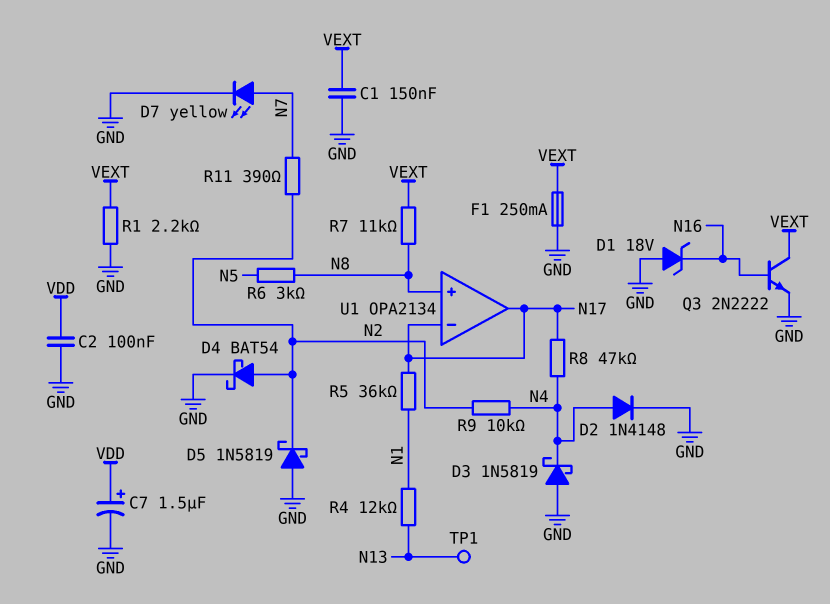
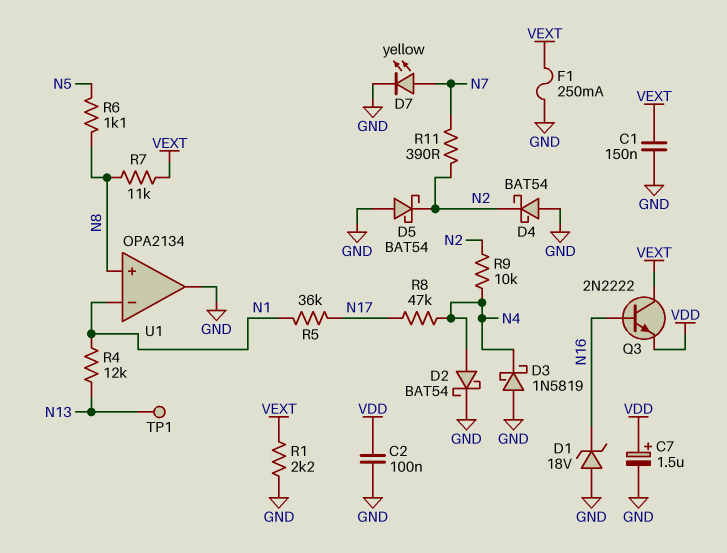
D2: diode 1N4148 (A N4, K GND) -> schottky BAT54 (A N4, K GND)
D4: schottky BAT54 (A N2, K GND) -> schottky BAT54 (A GND, K N2)
D5: schottky 1N5819 (A GND, K N2) -> schottky BAT54 (A GND, K N2)
Q3: NPN 2N2222 (B N16, C VEXT, E GND) -> NPN 2N2222 (B N16, C VEXT, E VDD)
R6: 3k (N5, N8) -> 1.1k (N5, N8)
U1 pin in-: N17 -> N1
U1 pin out: N17 -> GND

